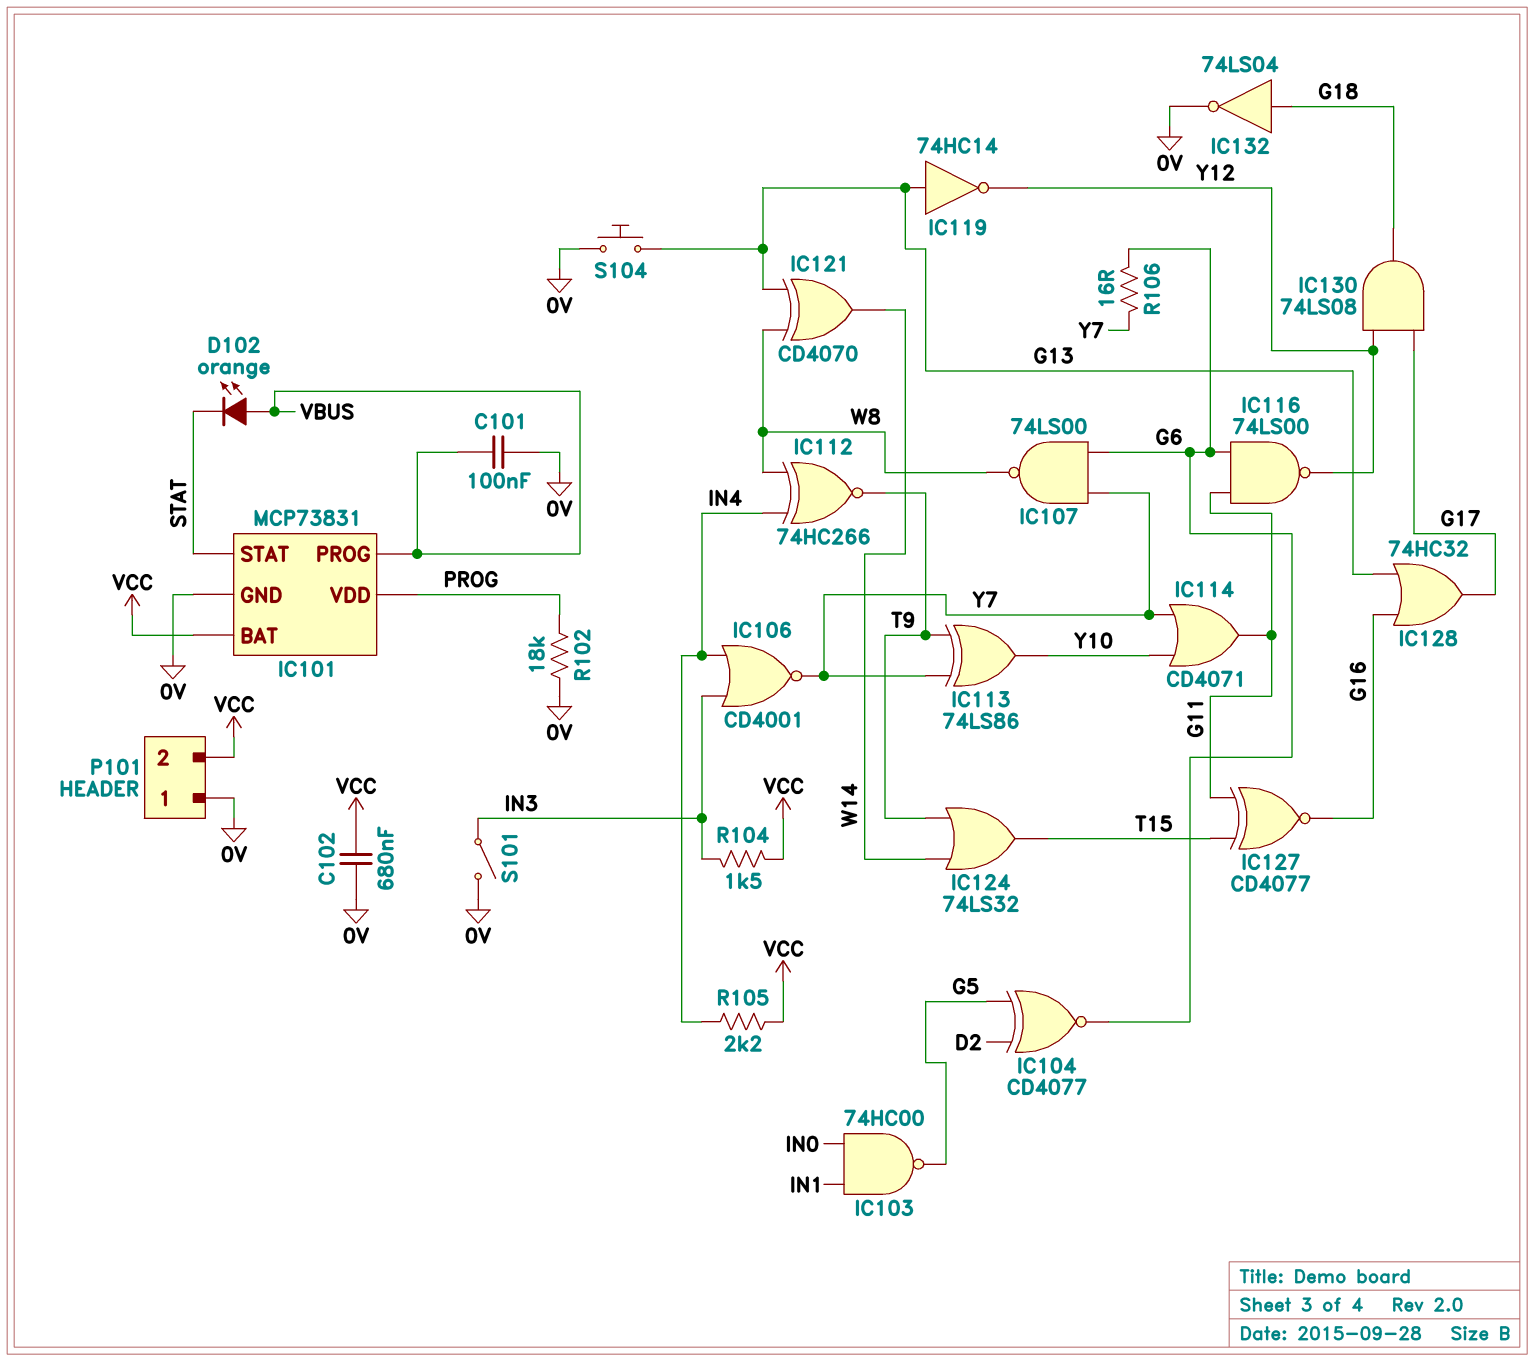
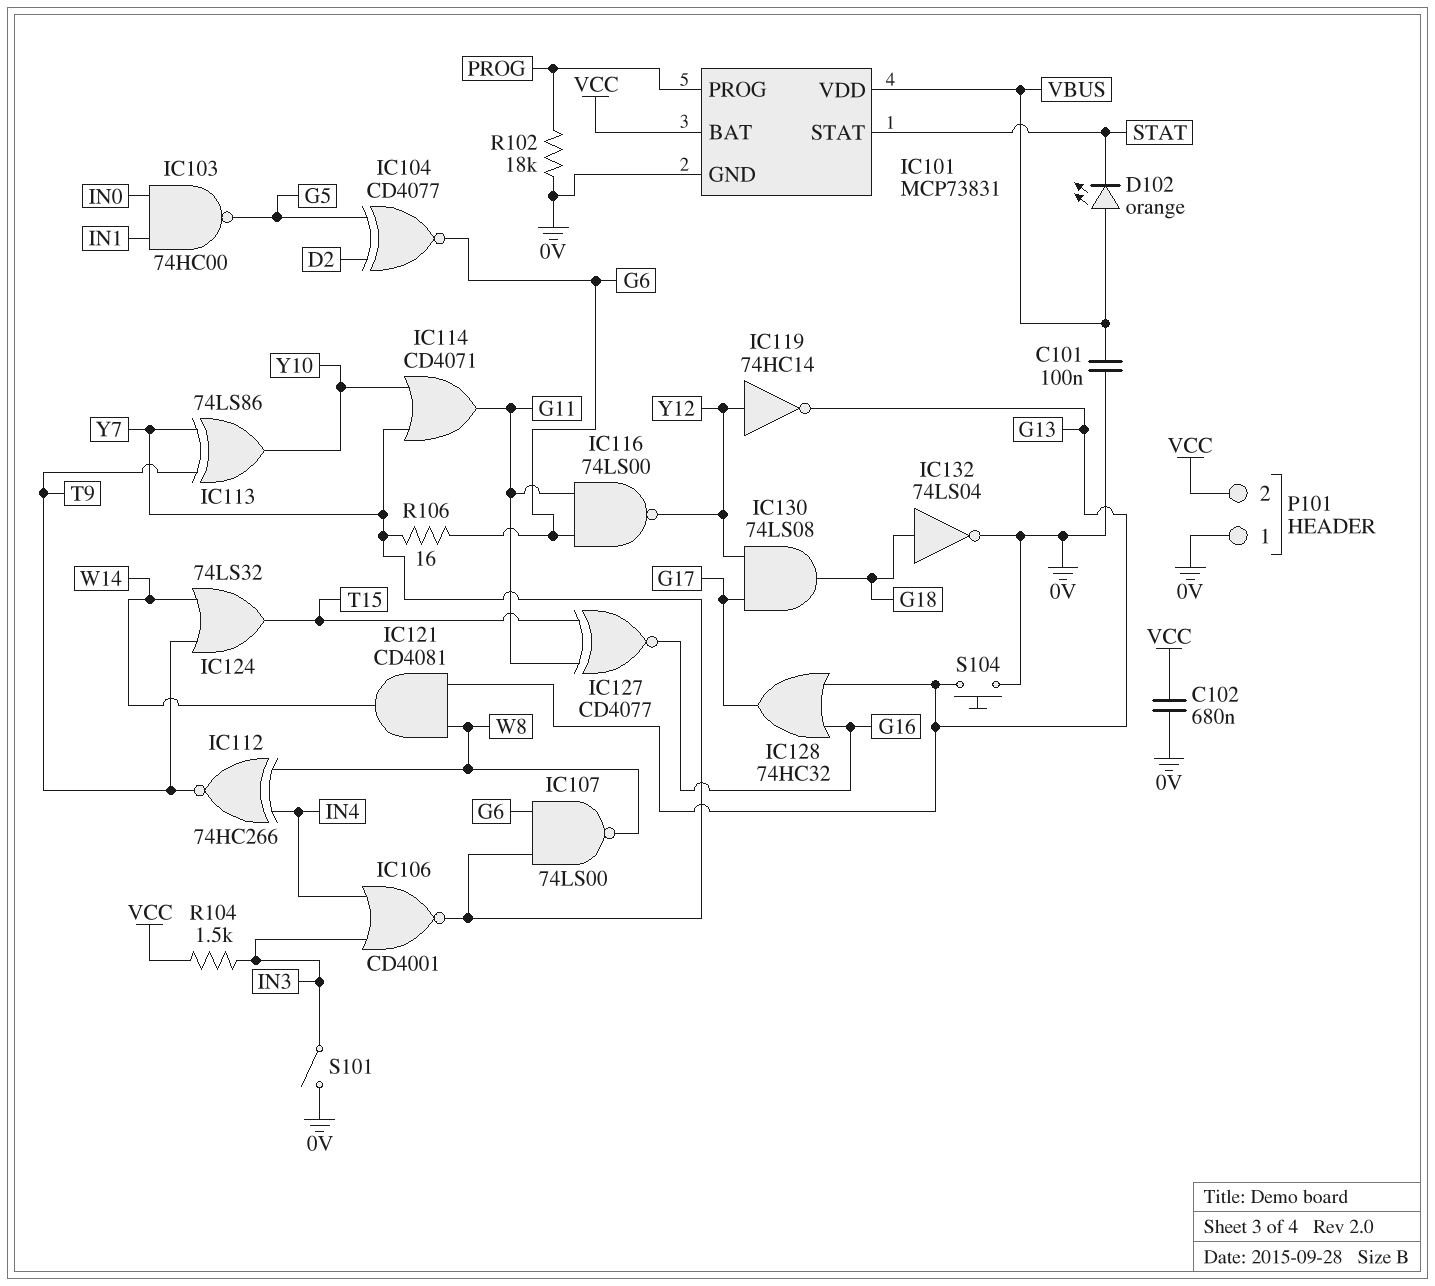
IC101 pin PROG: VBUS -> PROG
IC101 pin VDD: PROG -> VBUS
IC119: NOT 74HC14 (in G13, out Y12) -> NOT 74HC14 (in Y12, out G13)
IC121: XOR CD4070 (in G13, in W8, out W14) -> AND CD4081 (in G13, in W8, out W14)
R105: 2.2k (IN4, VCC) -> none

